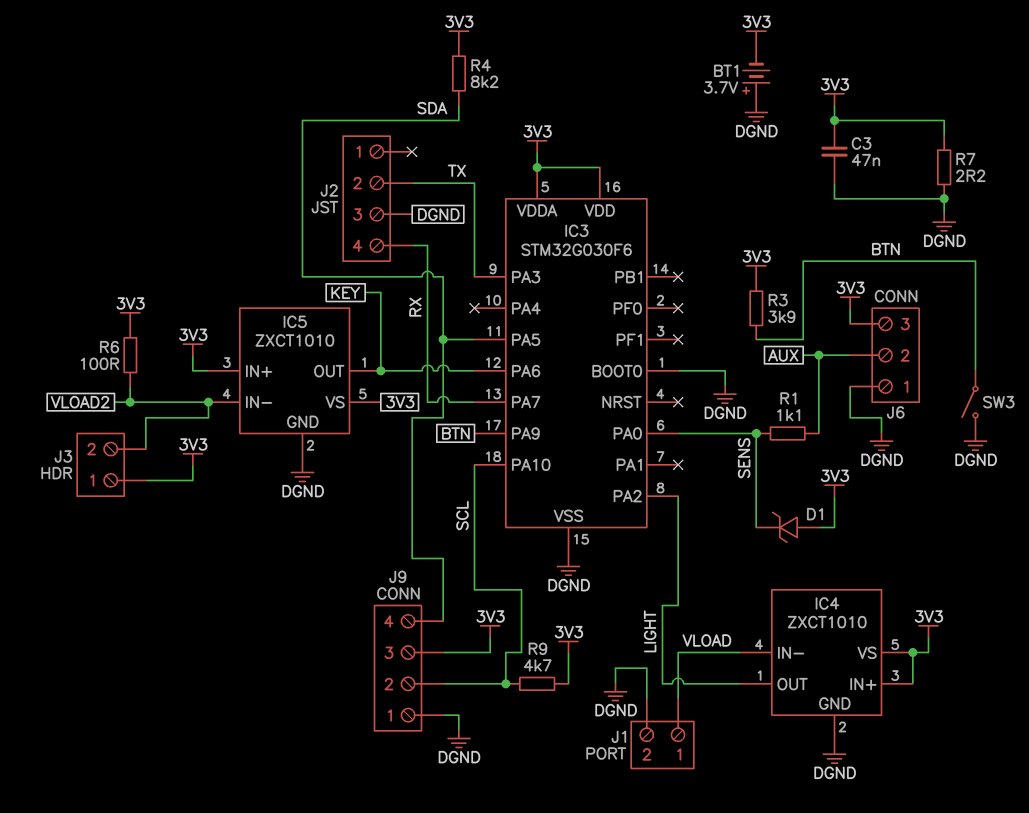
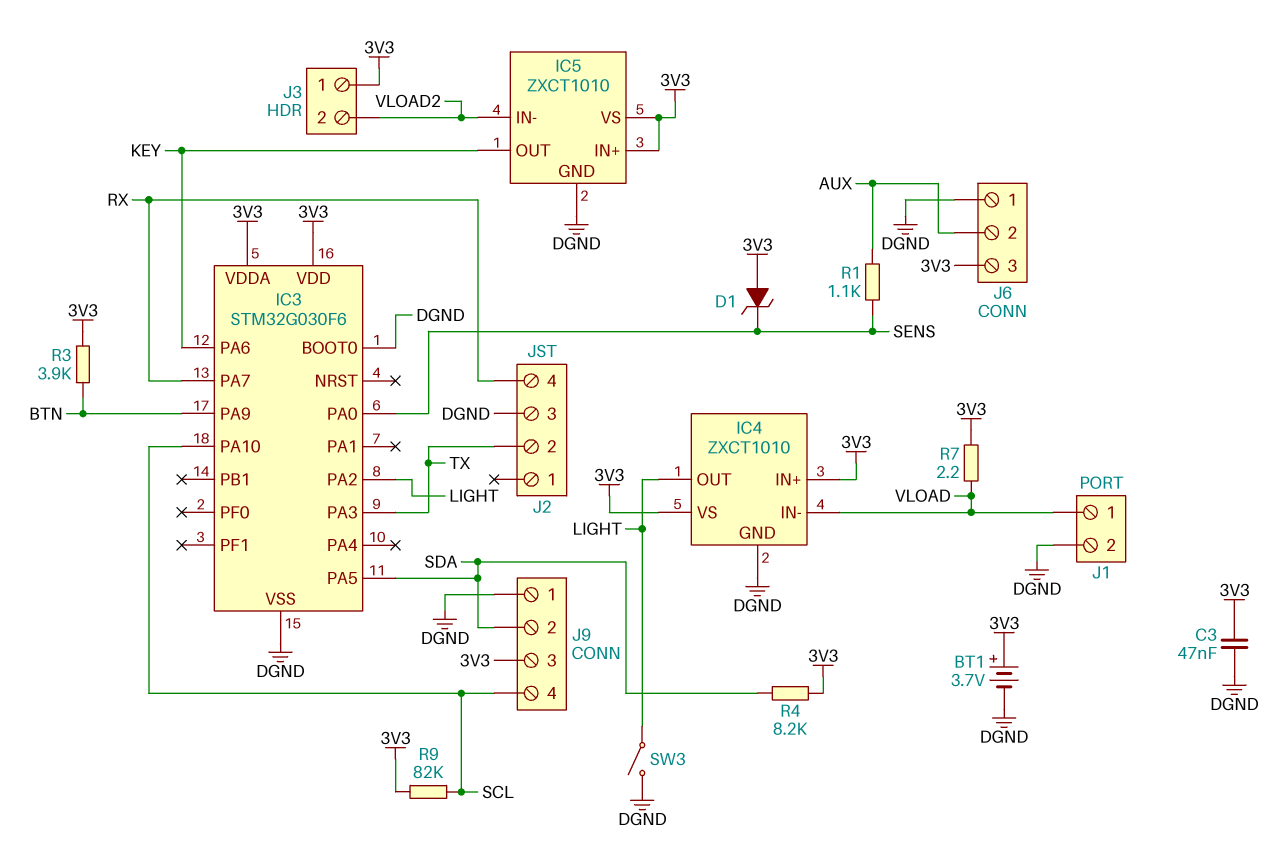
BT1: 3.7V (plus DGND, minus 3V3) -> 3.7V (plus 3V3, minus DGND)
J9 pin 2: SCL -> SDA
J9 pin 4: SDA -> SCL
R6: 100 (3V3, VLOAD2) -> none
R7: 2.2 (3V3, DGND) -> 2.2 (3V3, VLOAD)
R9: 4.7k (3V3, SCL) -> 82k (3V3, SCL)
SW3: switch (BTN, DGND) -> switch (DGND, LIGHT)

